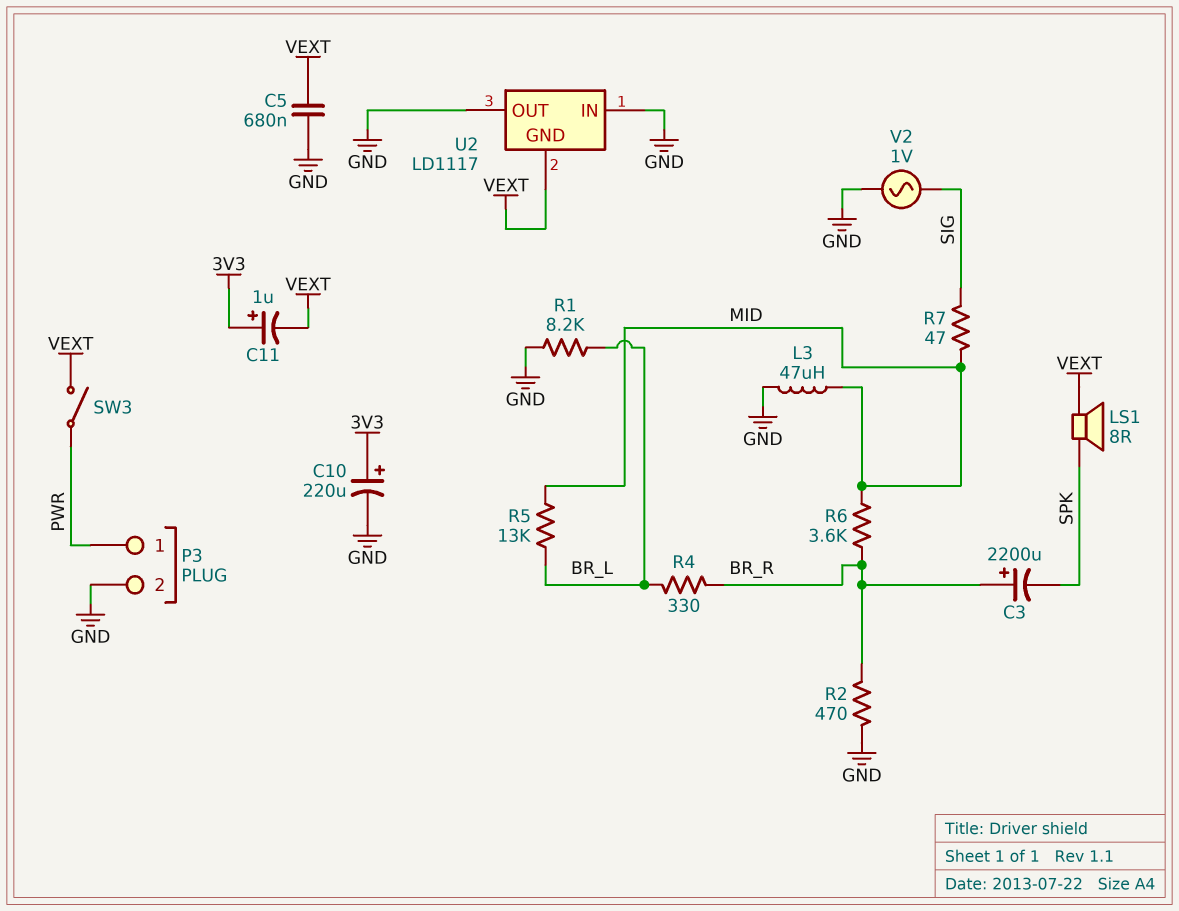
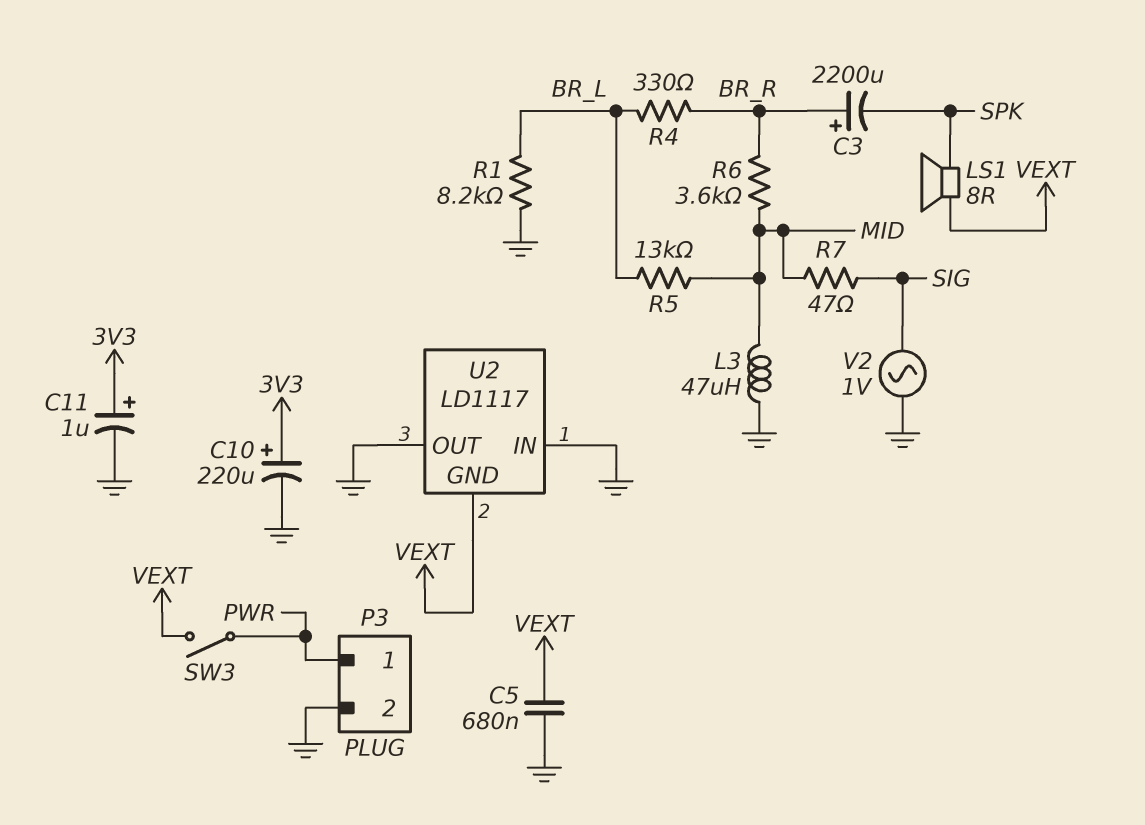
C11: 1uF (plus 3V3, minus VEXT) -> 1uF (plus 3V3, minus GND)
R2: 470 (BR_R, GND) -> none

